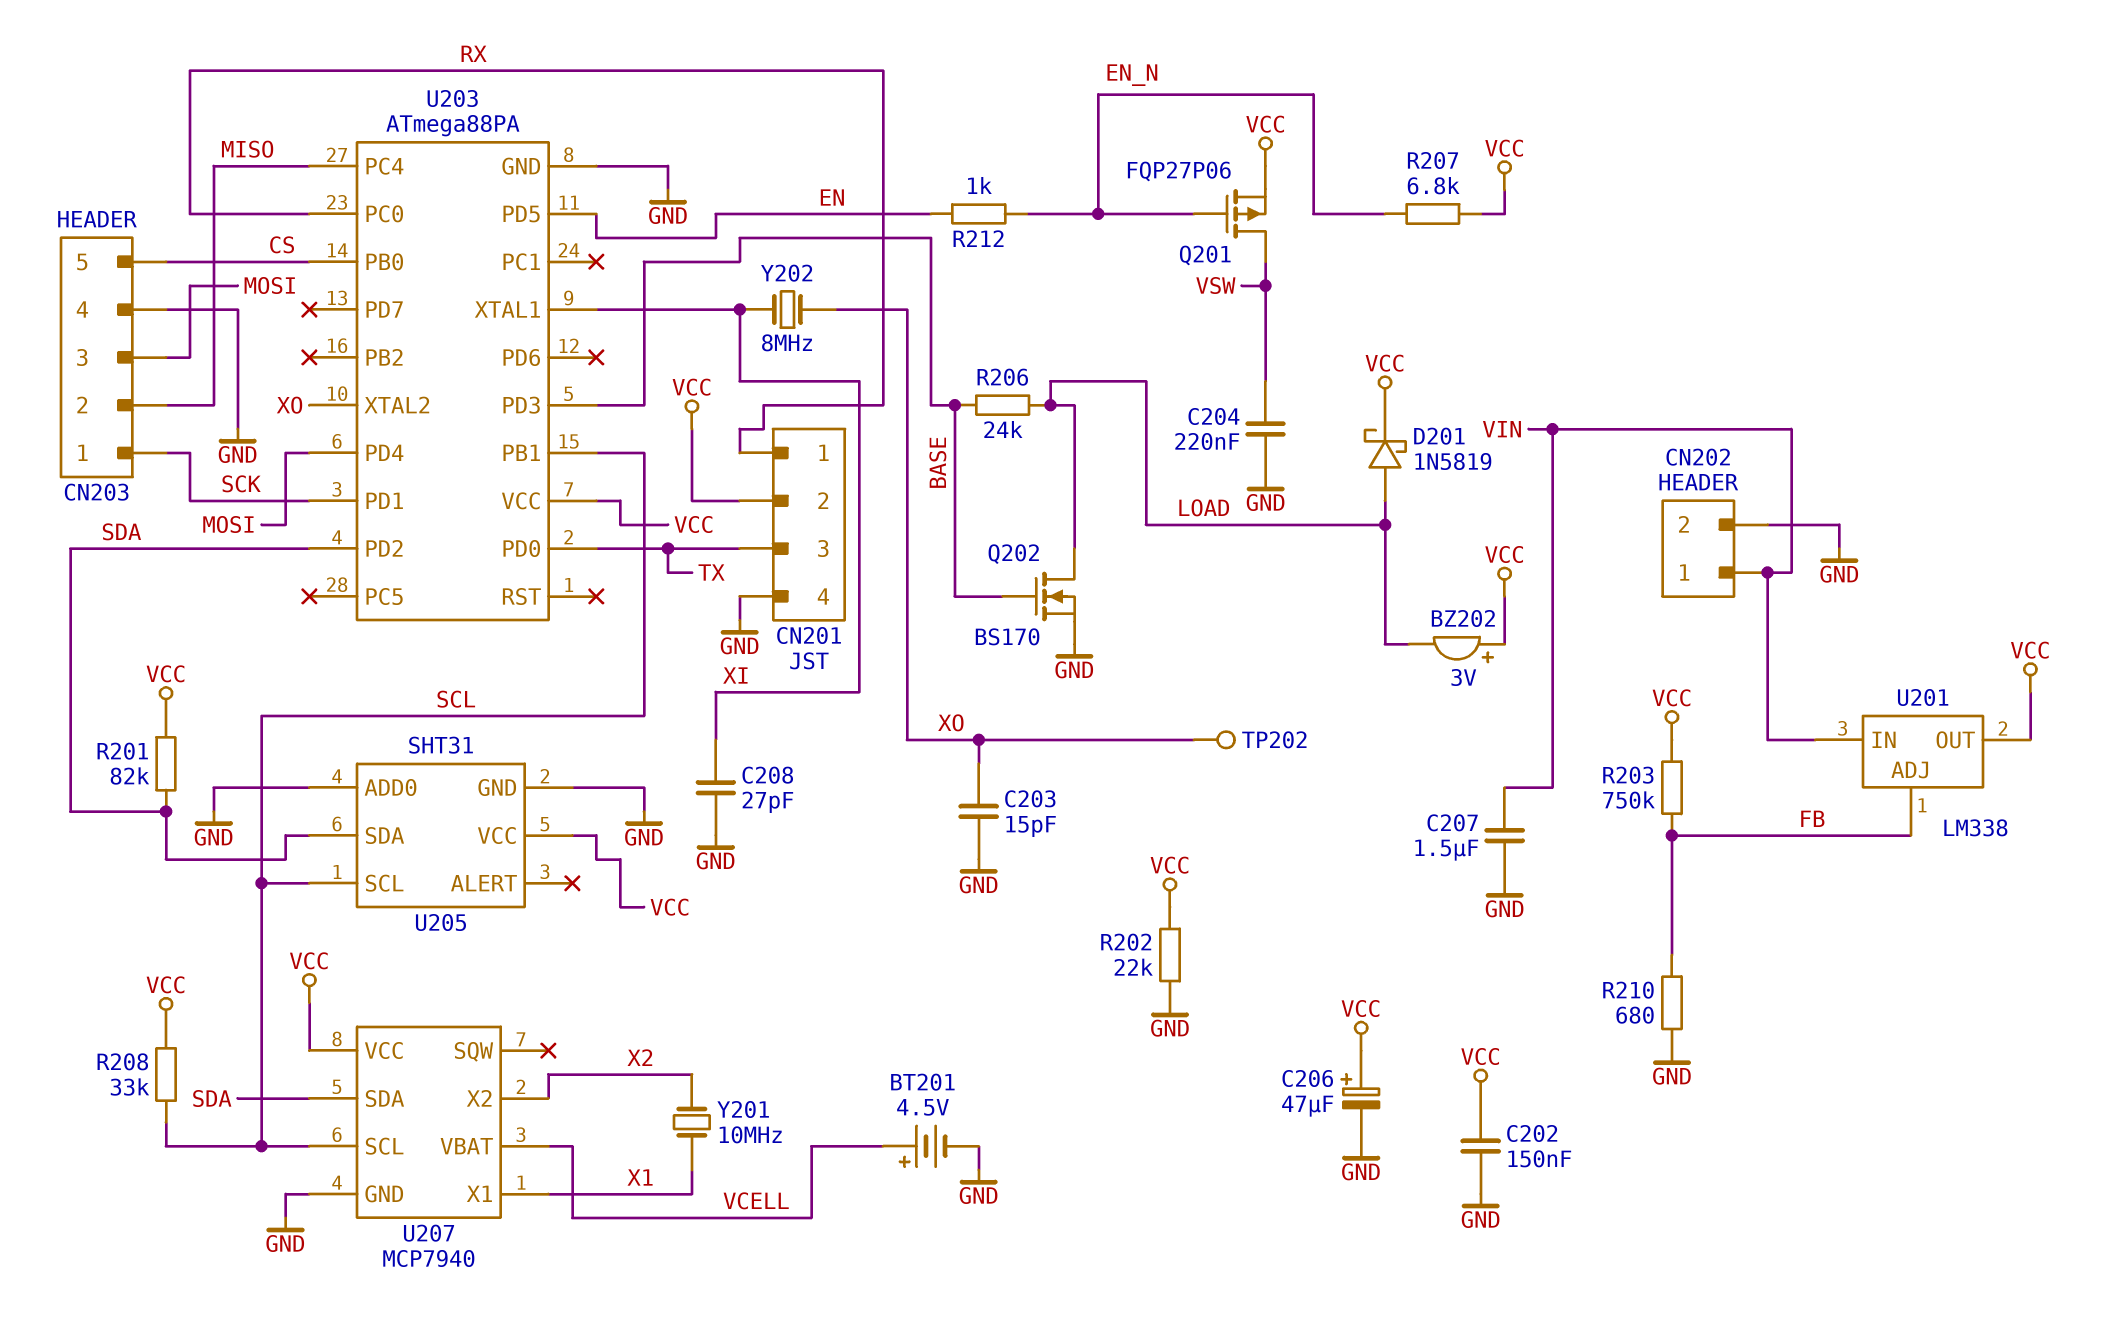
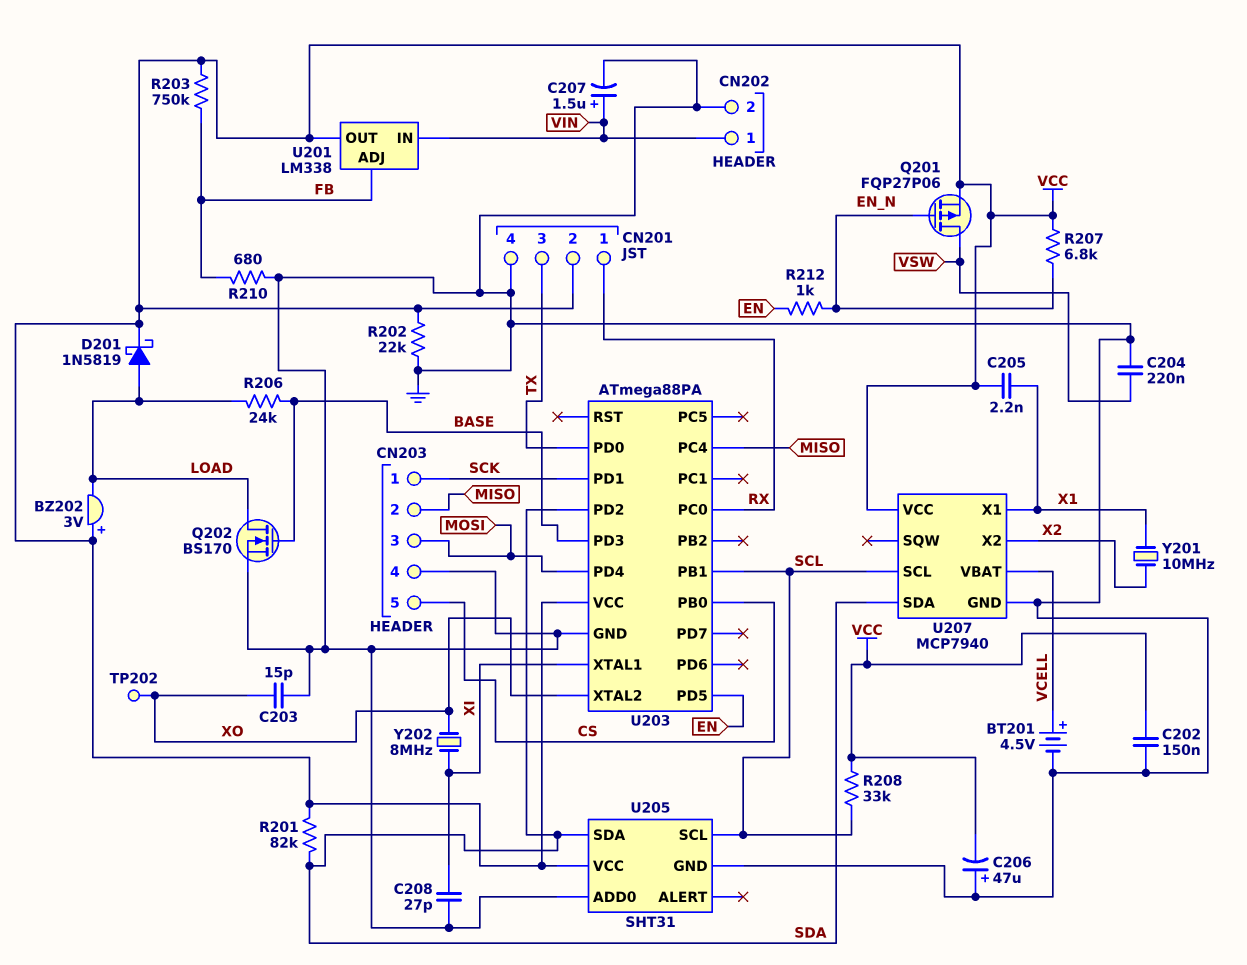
C205: none -> 2.2nF (VCC, X1)
C206: 47uF (plus VCC, minus GND) -> 47uF (plus GND, minus VCC)
C207: 1.5uF (GND, VIN) -> 1.5uF (plus VIN, minus GND)

